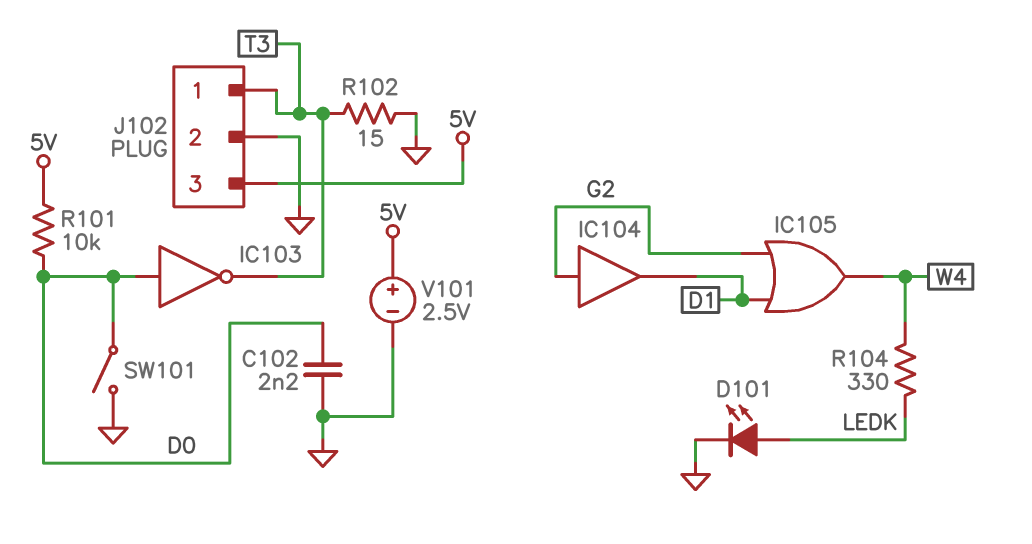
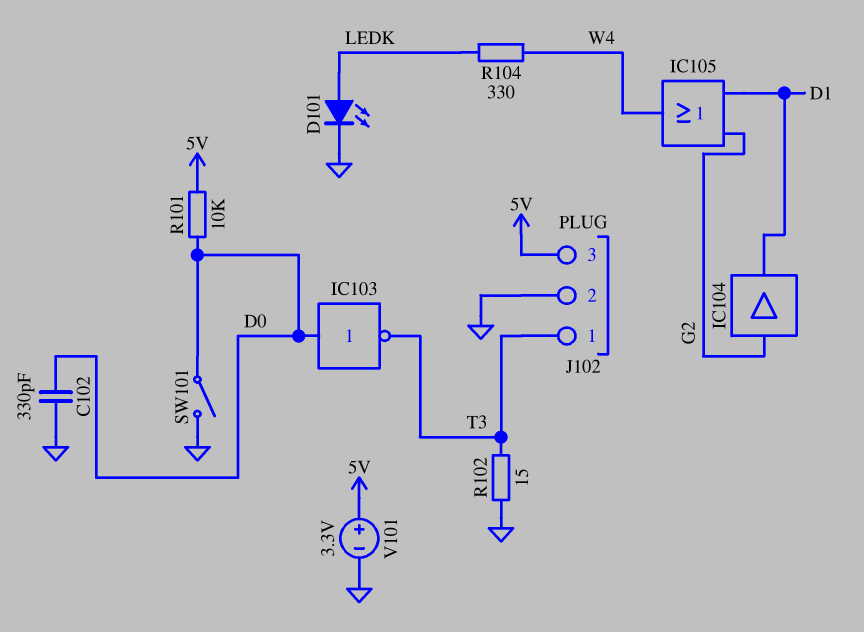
C102: 2.2nF (D0, GND) -> 330pF (D0, GND)
V101: 2.5V (plus 5V, minus GND) -> 3.3V (plus 5V, minus GND)

